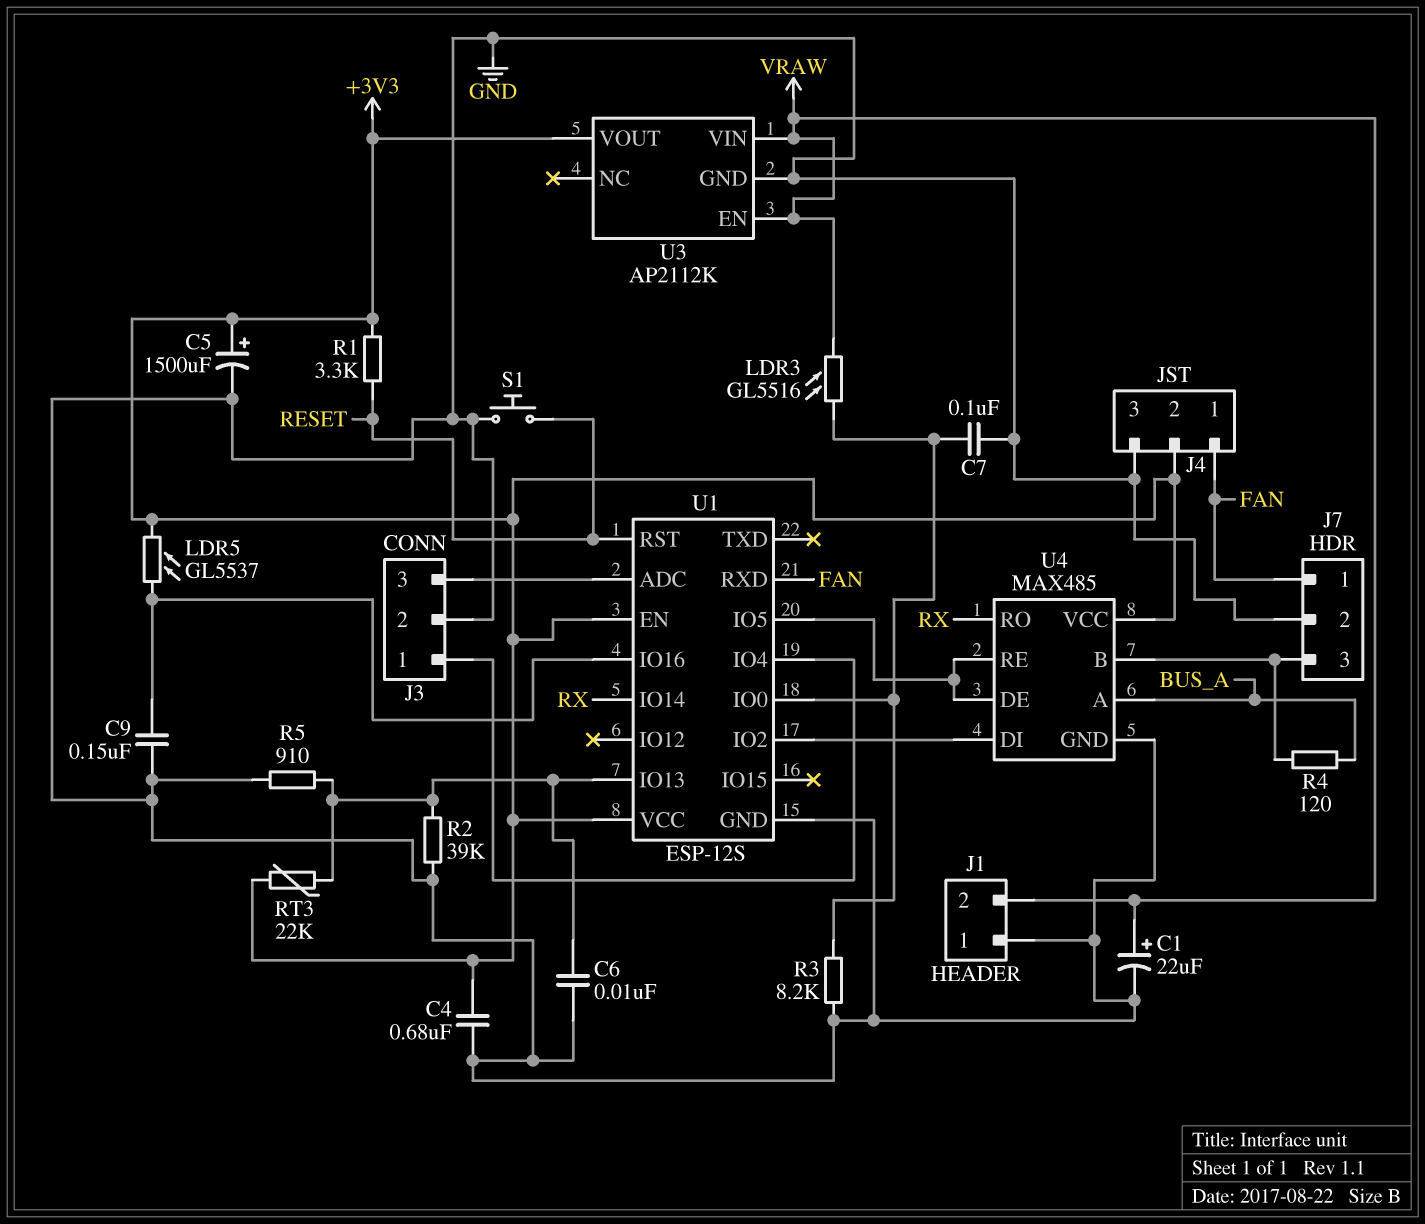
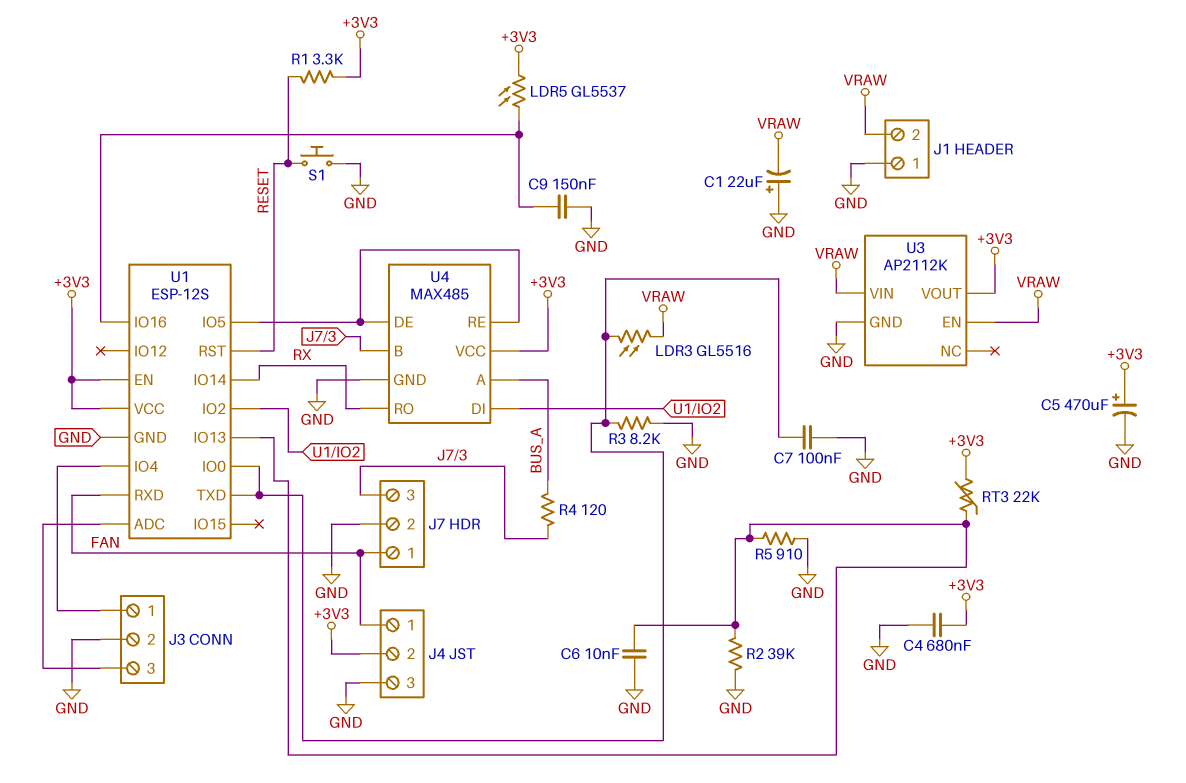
C1: 22uF (plus VRAW, minus GND) -> 22uF (plus GND, minus VRAW)
C5: 1500uF (plus +3V3, minus GND) -> 470uF (plus +3V3, minus GND)
U1 pin TXD: none -> U1/IO0

